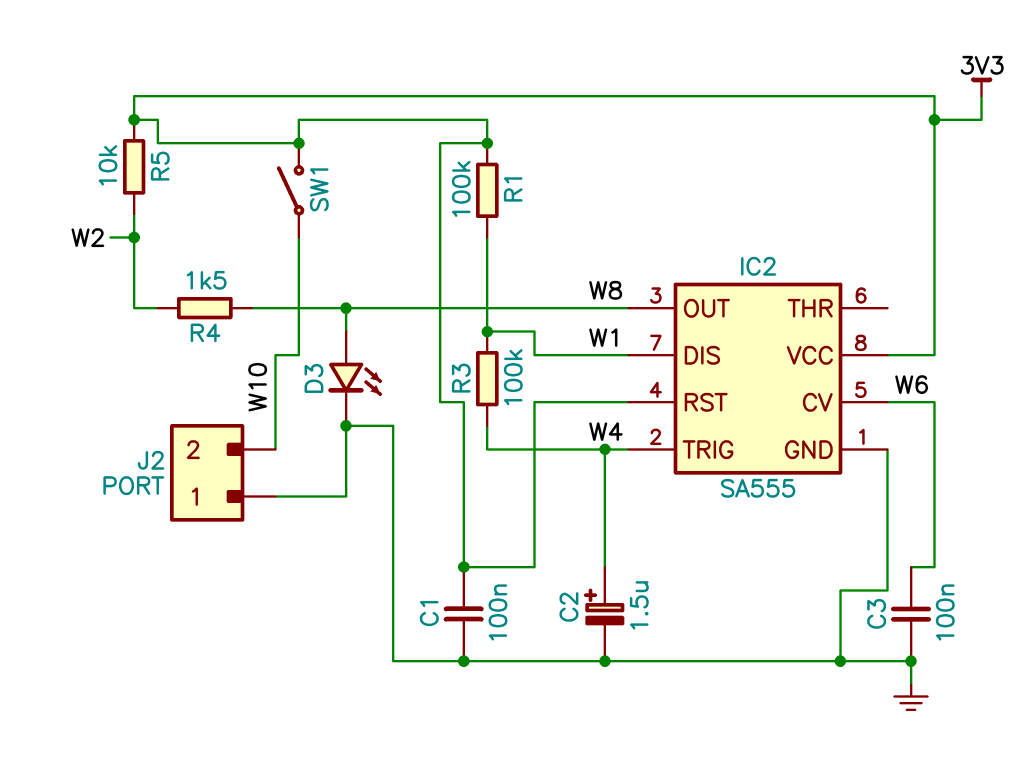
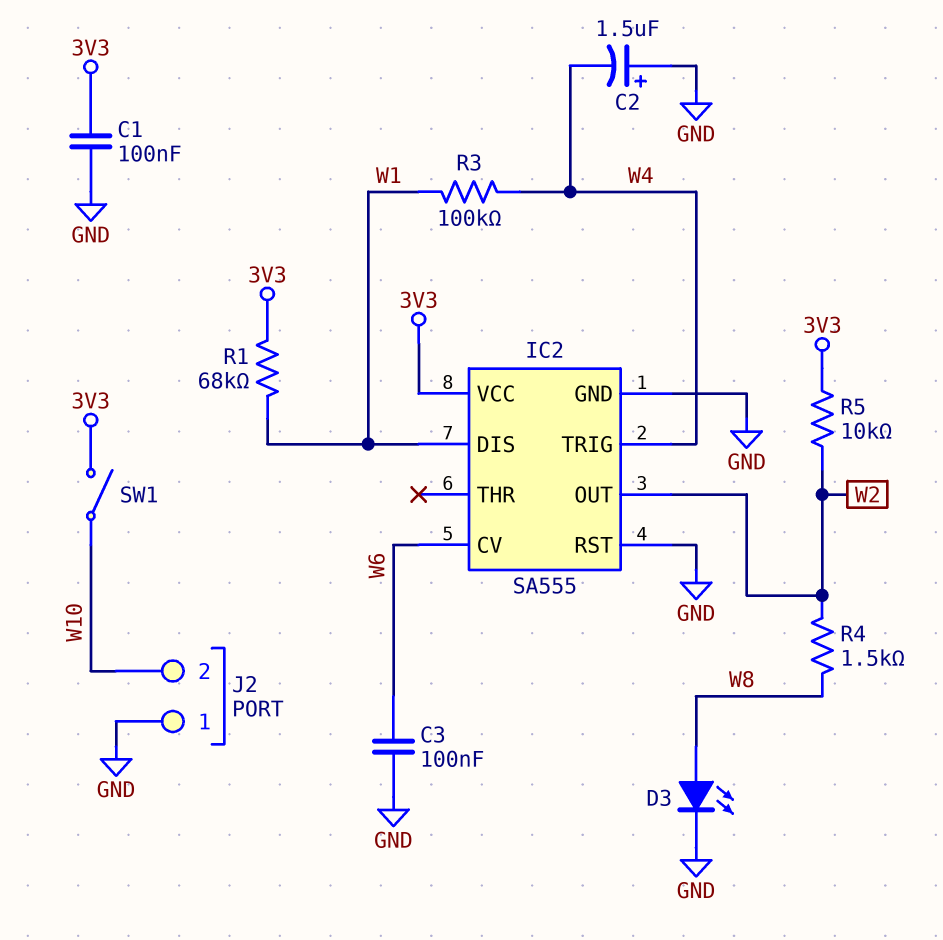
C2: 1.5uF (plus W4, minus GND) -> 1.5uF (plus GND, minus W4)
IC2 pin OUT: W8 -> W2
IC2 pin RST: 3V3 -> GND
R1: 100k (3V3, W1) -> 68k (3V3, W1)

